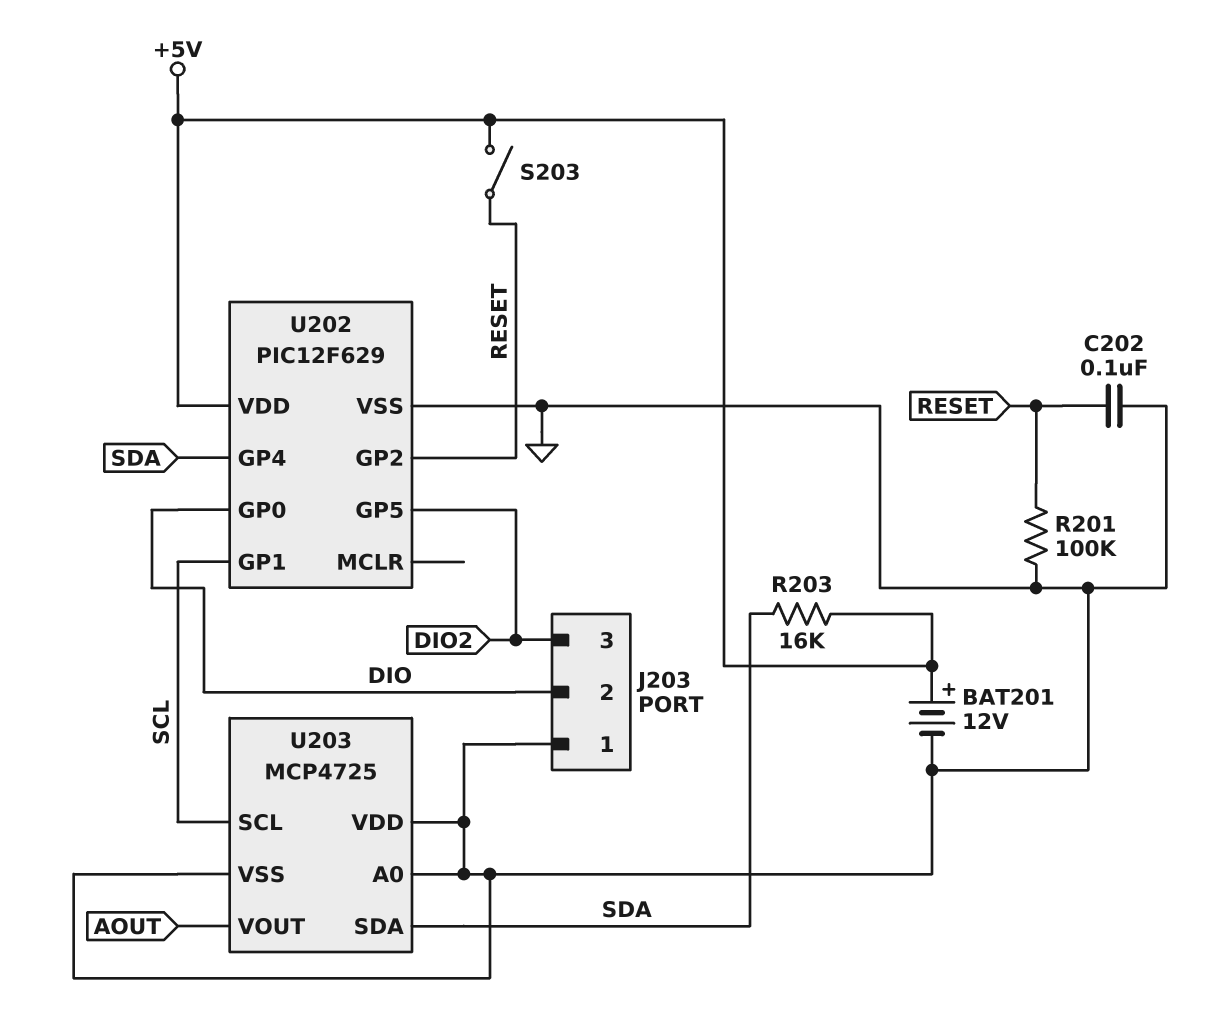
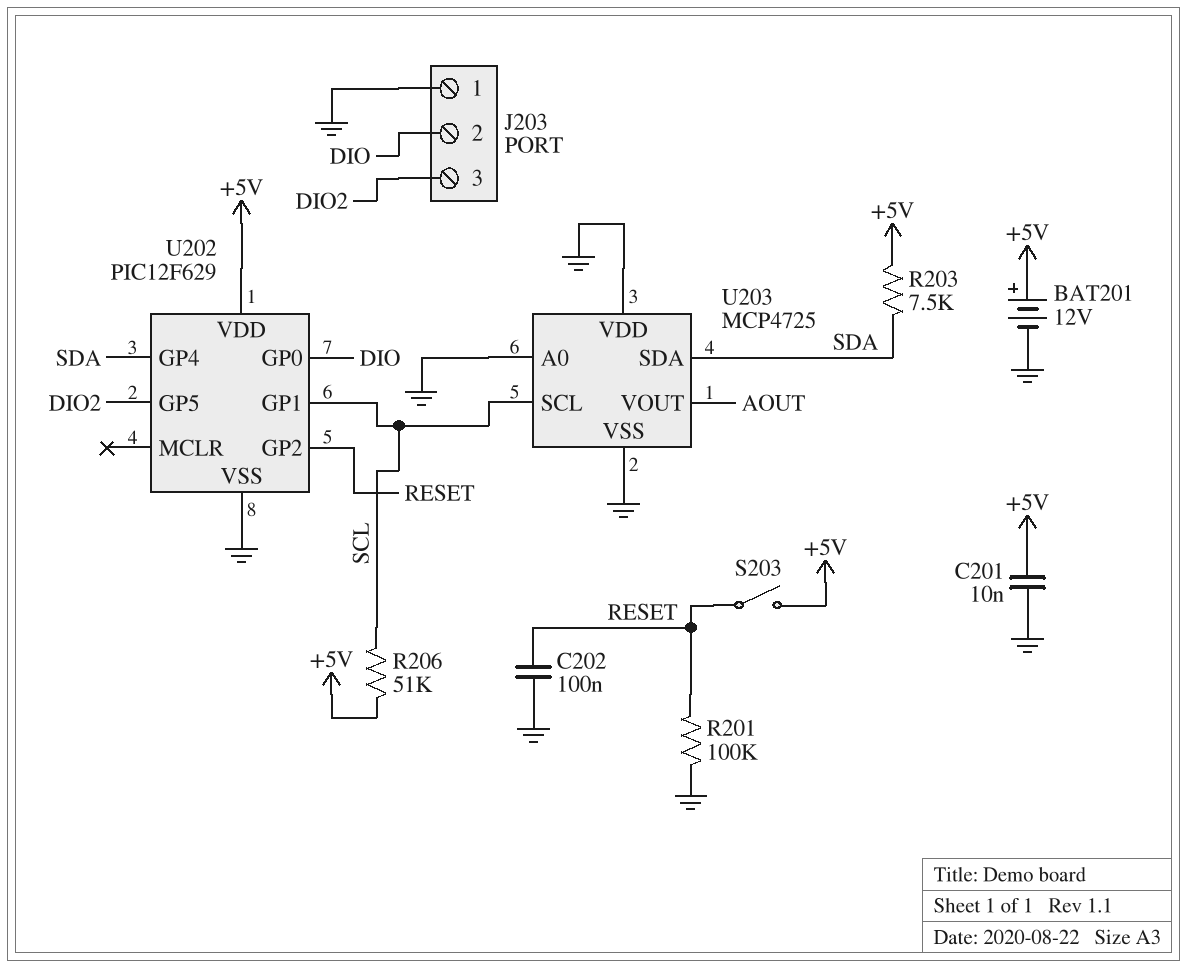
C201: none -> 10nF (+5V, GND)
R203: 16k (+5V, SDA) -> 7.5k (+5V, SDA)
R206: none -> 51k (+5V, SCL)

